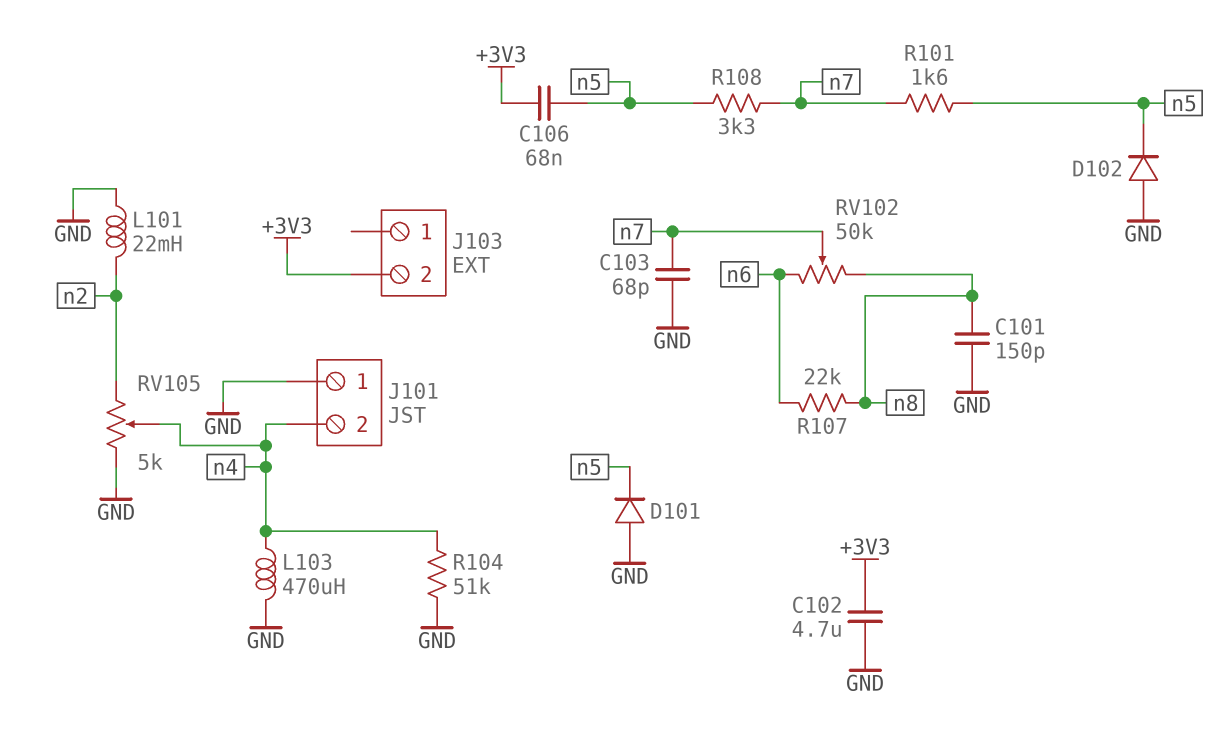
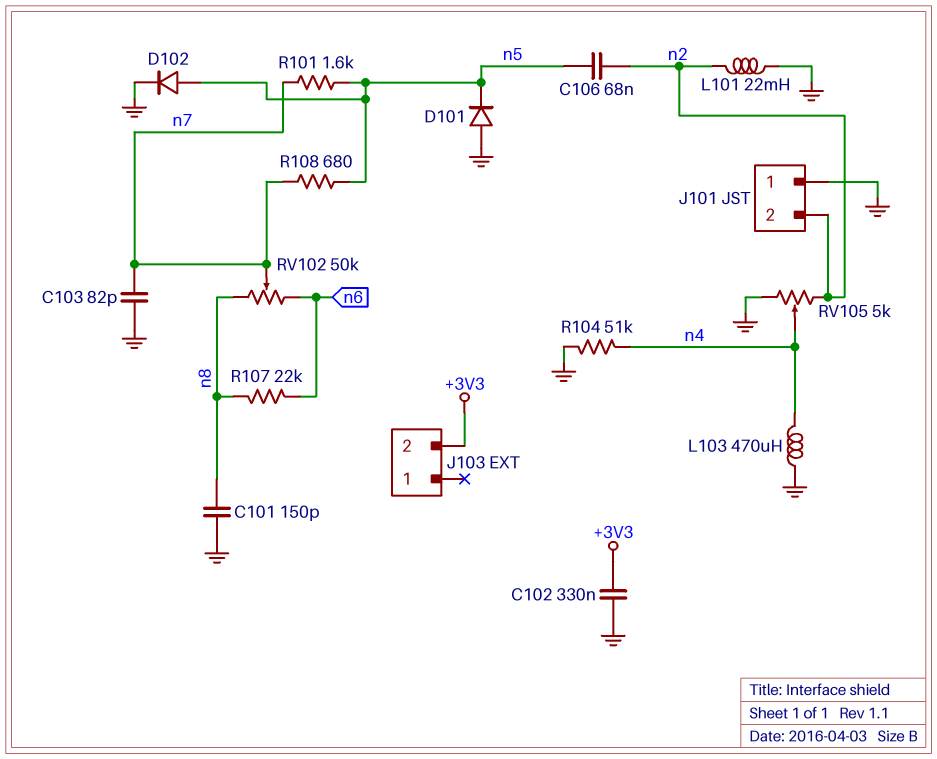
C102: 4.7uF (+3V3, GND) -> 330nF (+3V3, GND)
C103: 68pF (GND, n7) -> 82pF (GND, n7)
C106: 68nF (+3V3, n5) -> 68nF (n2, n5)
D102: diode (A GND, K n5) -> diode (A n5, K GND)
J101 pin 2: n4 -> n2
R108: 3.3k (n5, n7) -> 680 (n5, n7)

